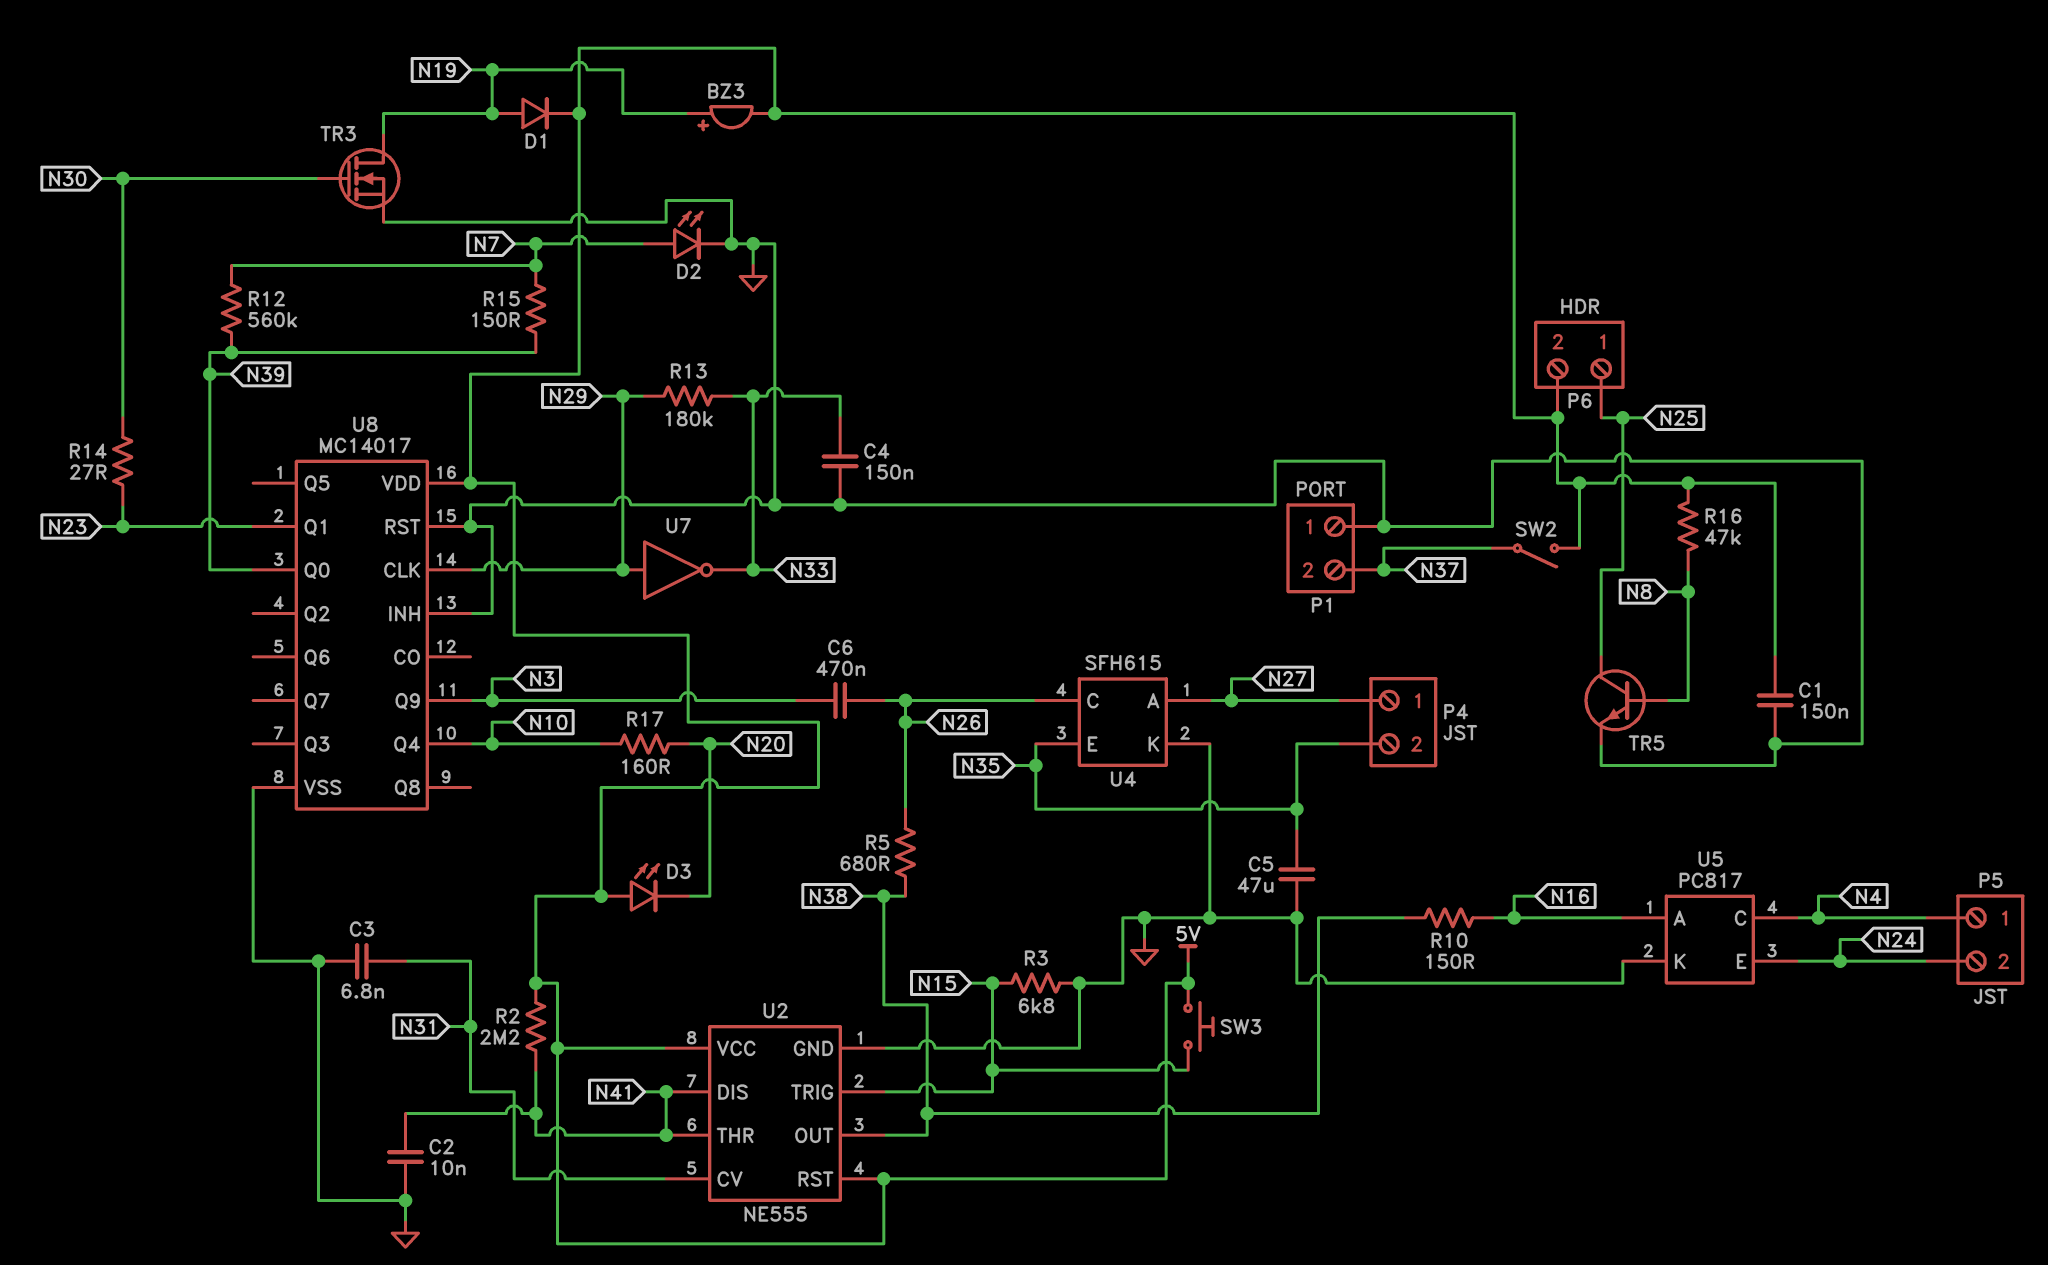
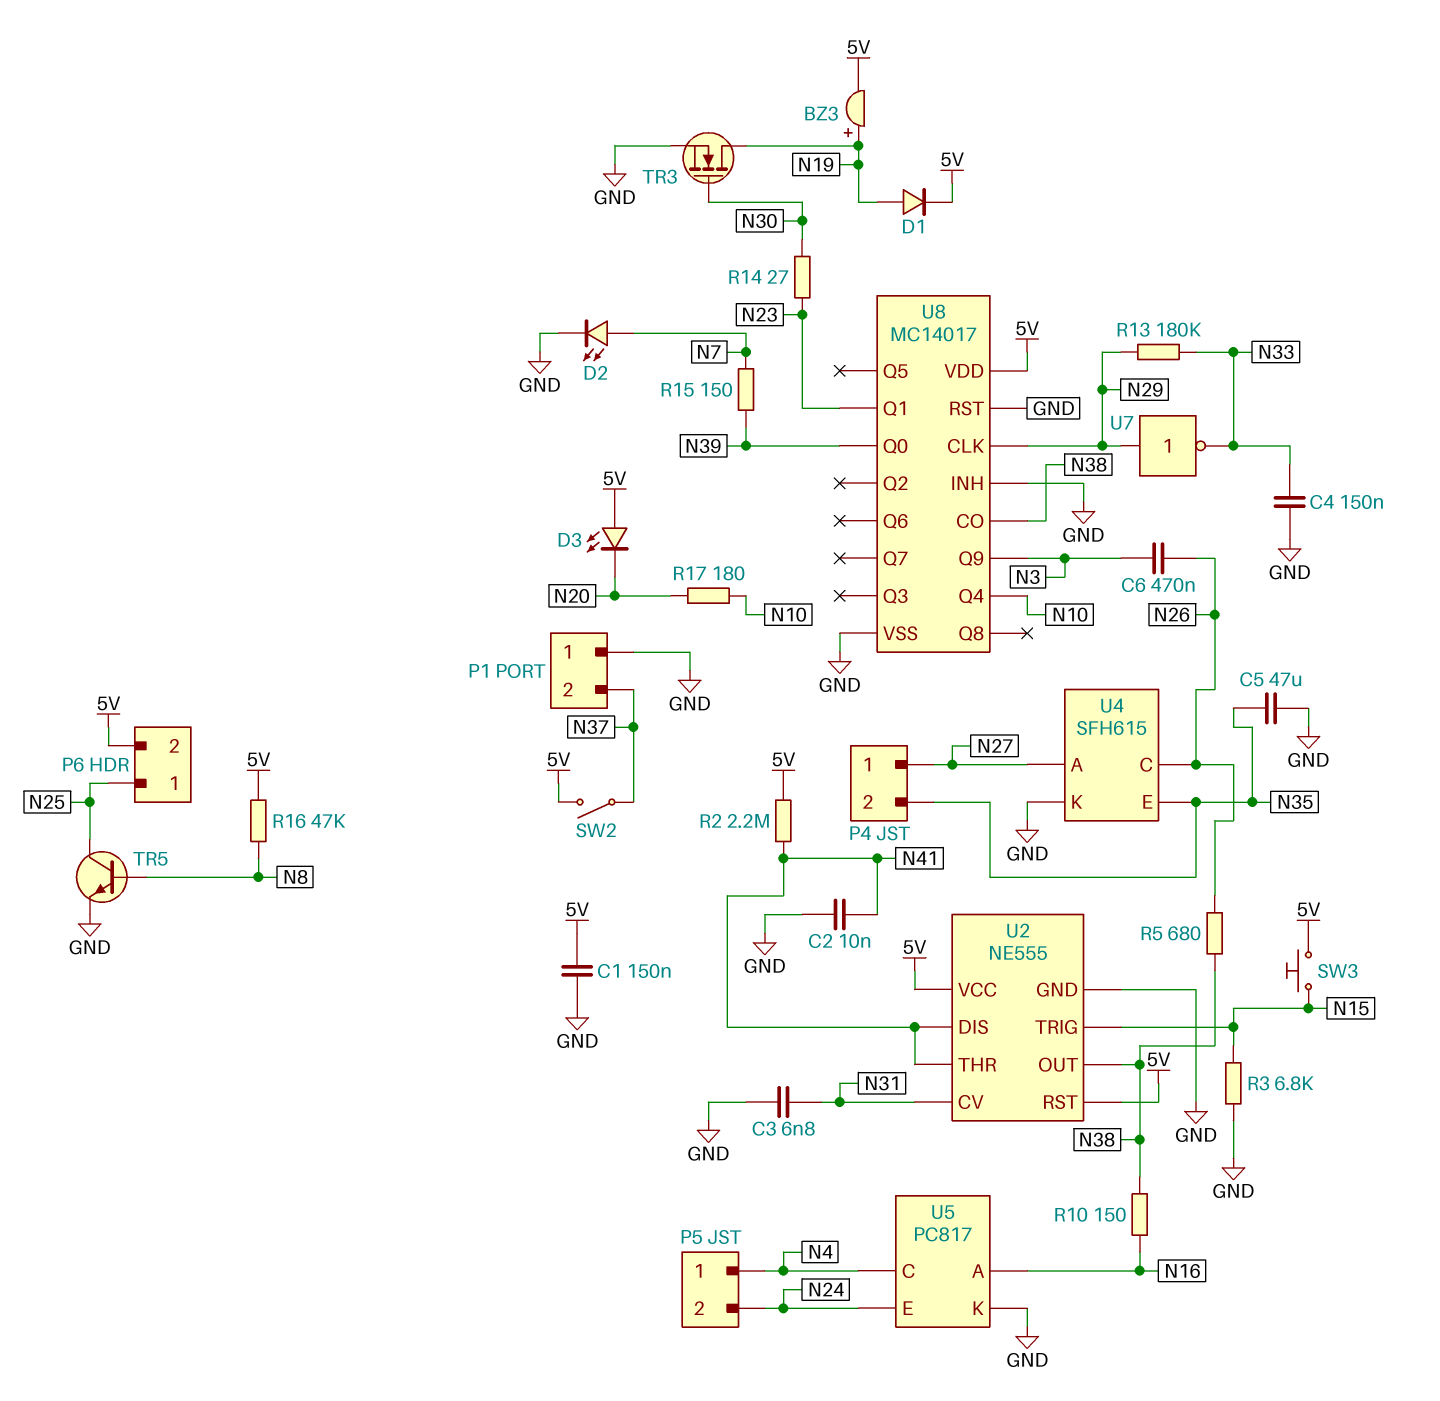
R12: 560k (N7, N39) -> none
R17: 160 (N10, N20) -> 180 (N10, N20)
U8 pin CO: none -> N38

